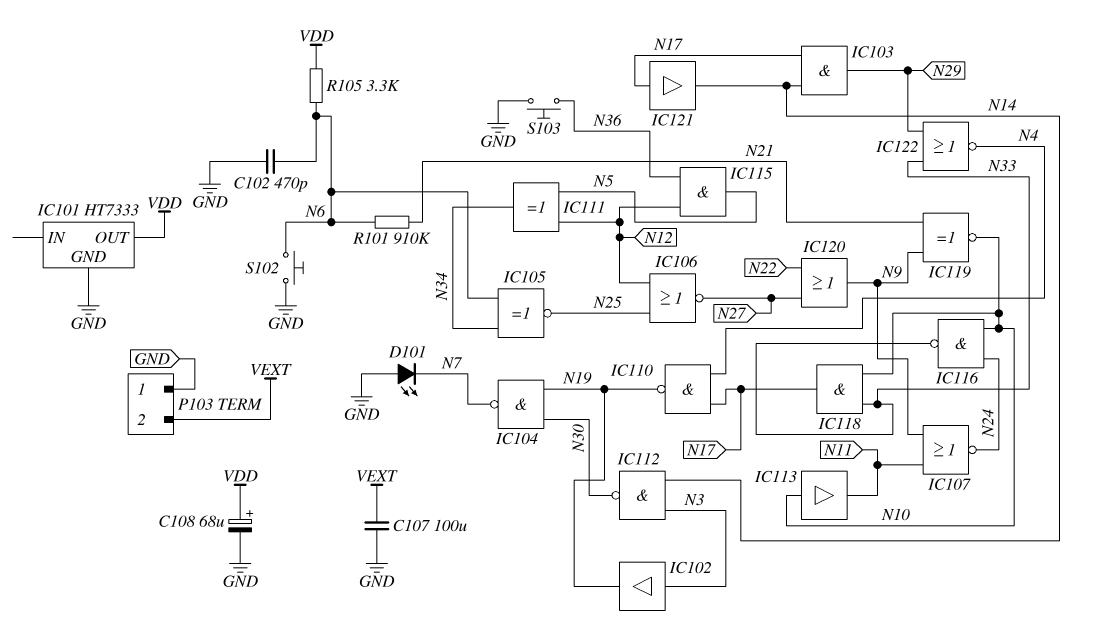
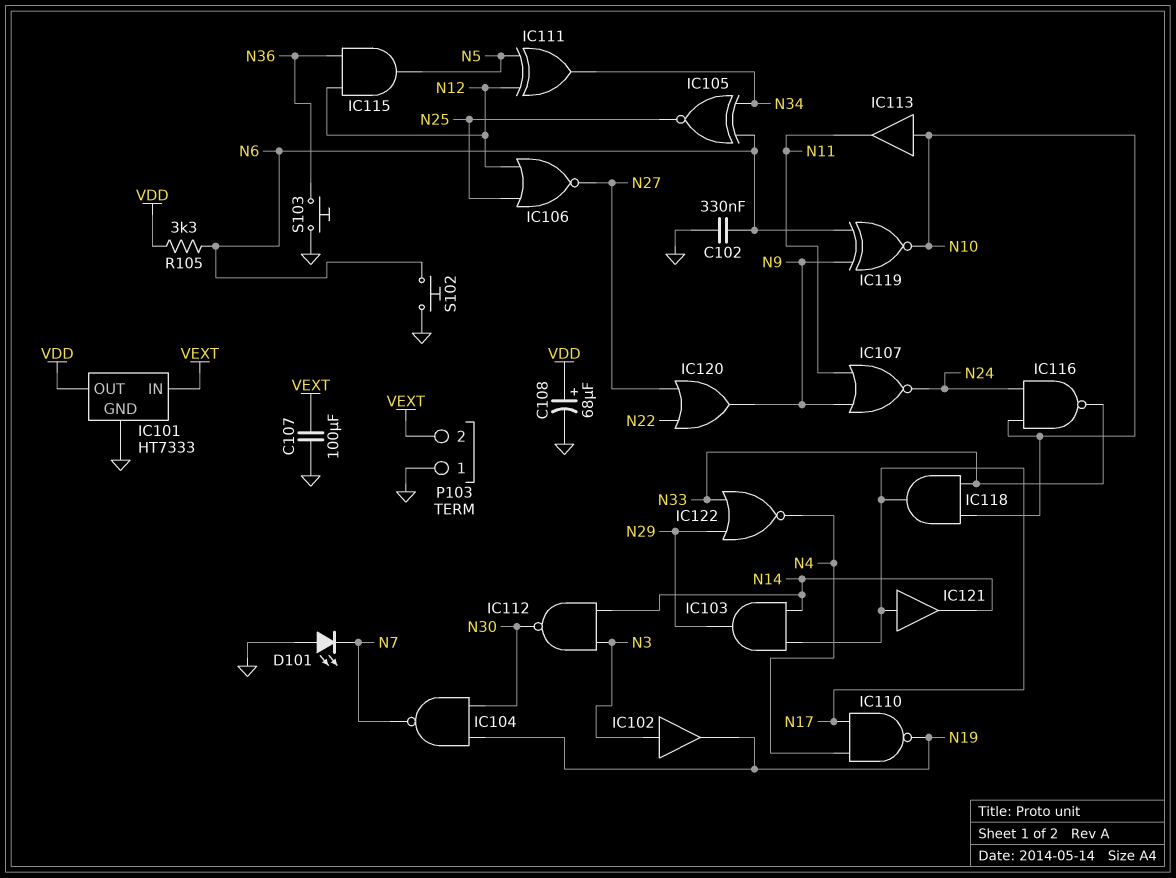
C102: 470pF (GND, N6) -> 330nF (GND, N6)
IC101 pin IN: none -> VEXT
IC119: XNOR (in N9, in N21, out N10) -> XNOR (in N6, in N9, out N10)
R101: 910k (N6, N21) -> none

